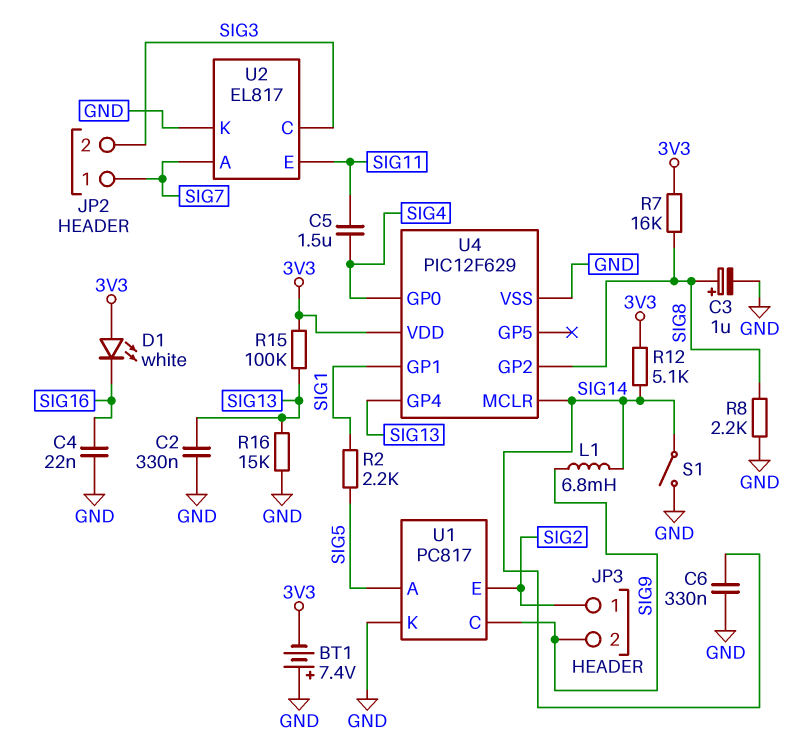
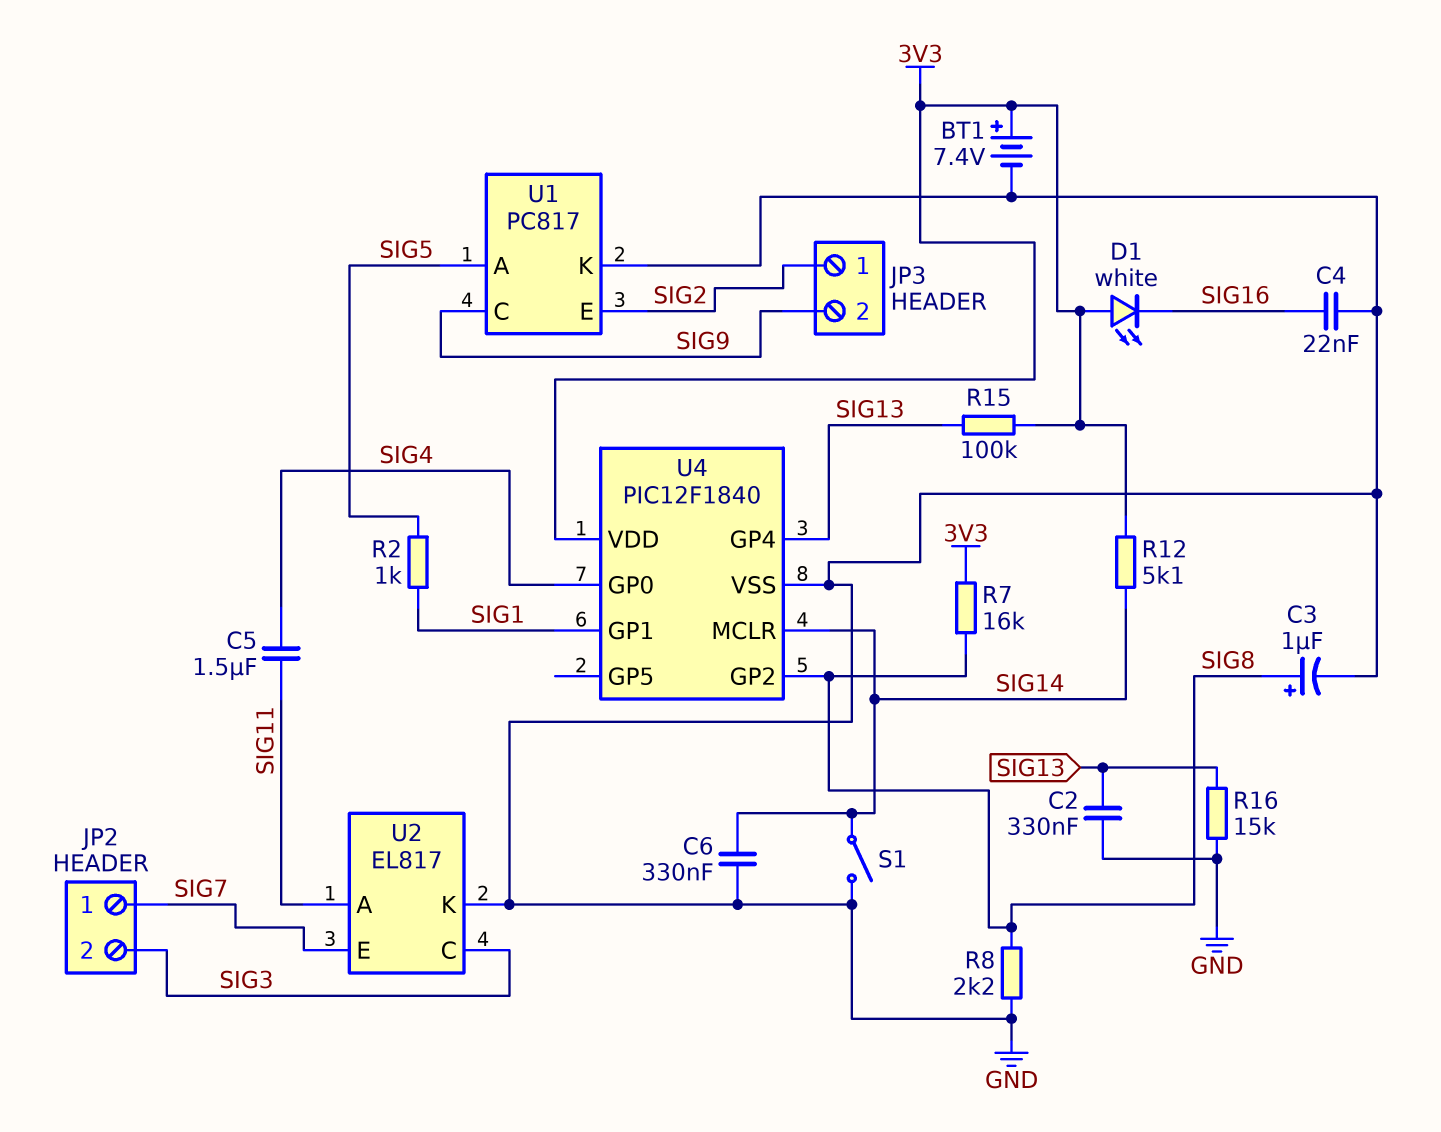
BT1: 7.4V (plus GND, minus 3V3) -> 7.4V (plus 3V3, minus GND)
L1: 6.8mH (SIG9, SIG14) -> none
R2: 2.2k (SIG1, SIG5) -> 1k (SIG1, SIG5)
U2 pin A: SIG7 -> SIG11
U2 pin E: SIG11 -> SIG7
U4: PIC12F629 -> PIC12F1840

